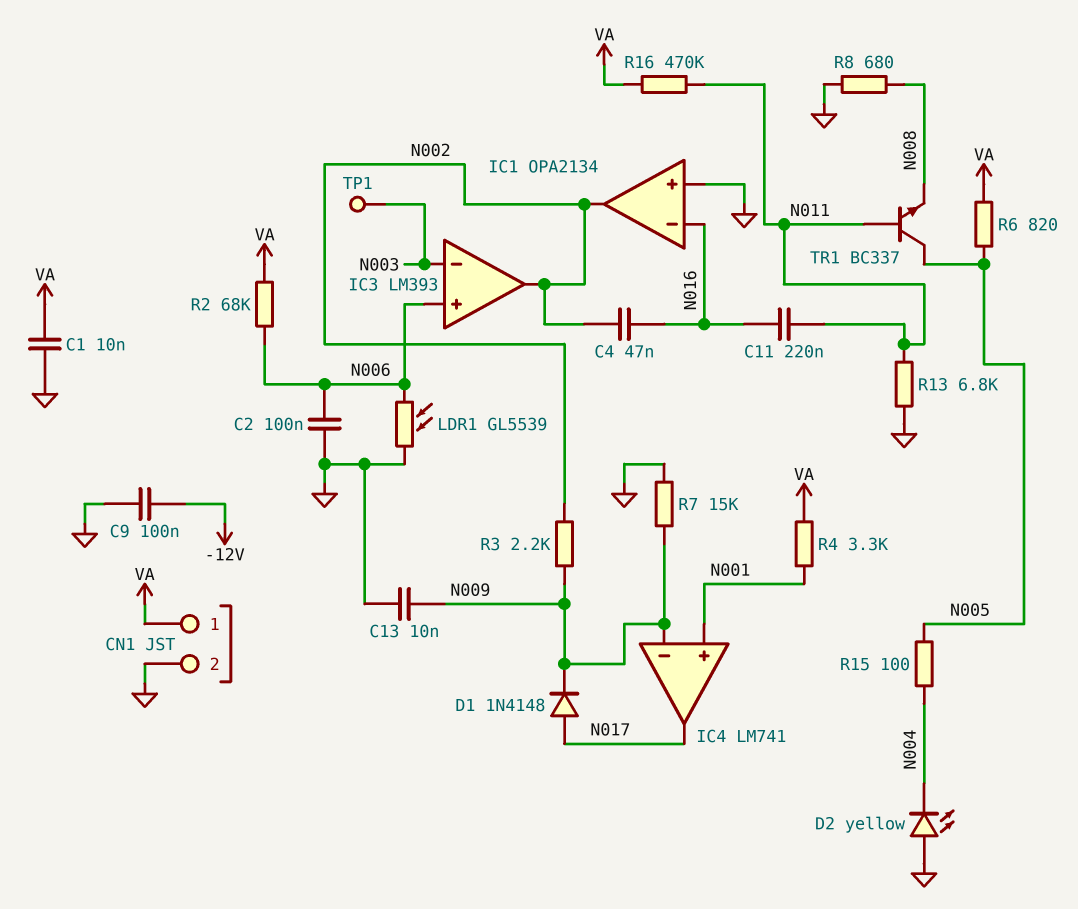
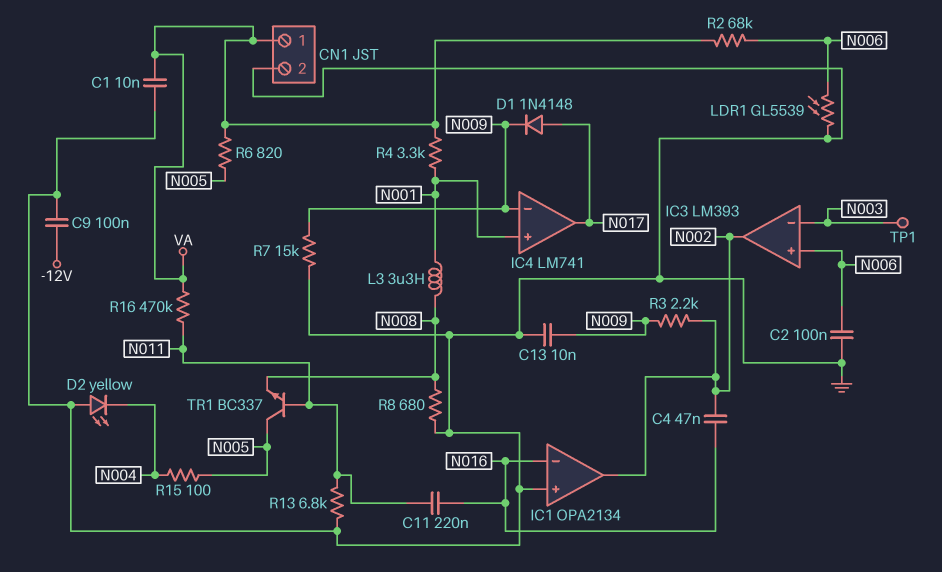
L3: none -> 3.3uH (N001, N008)

